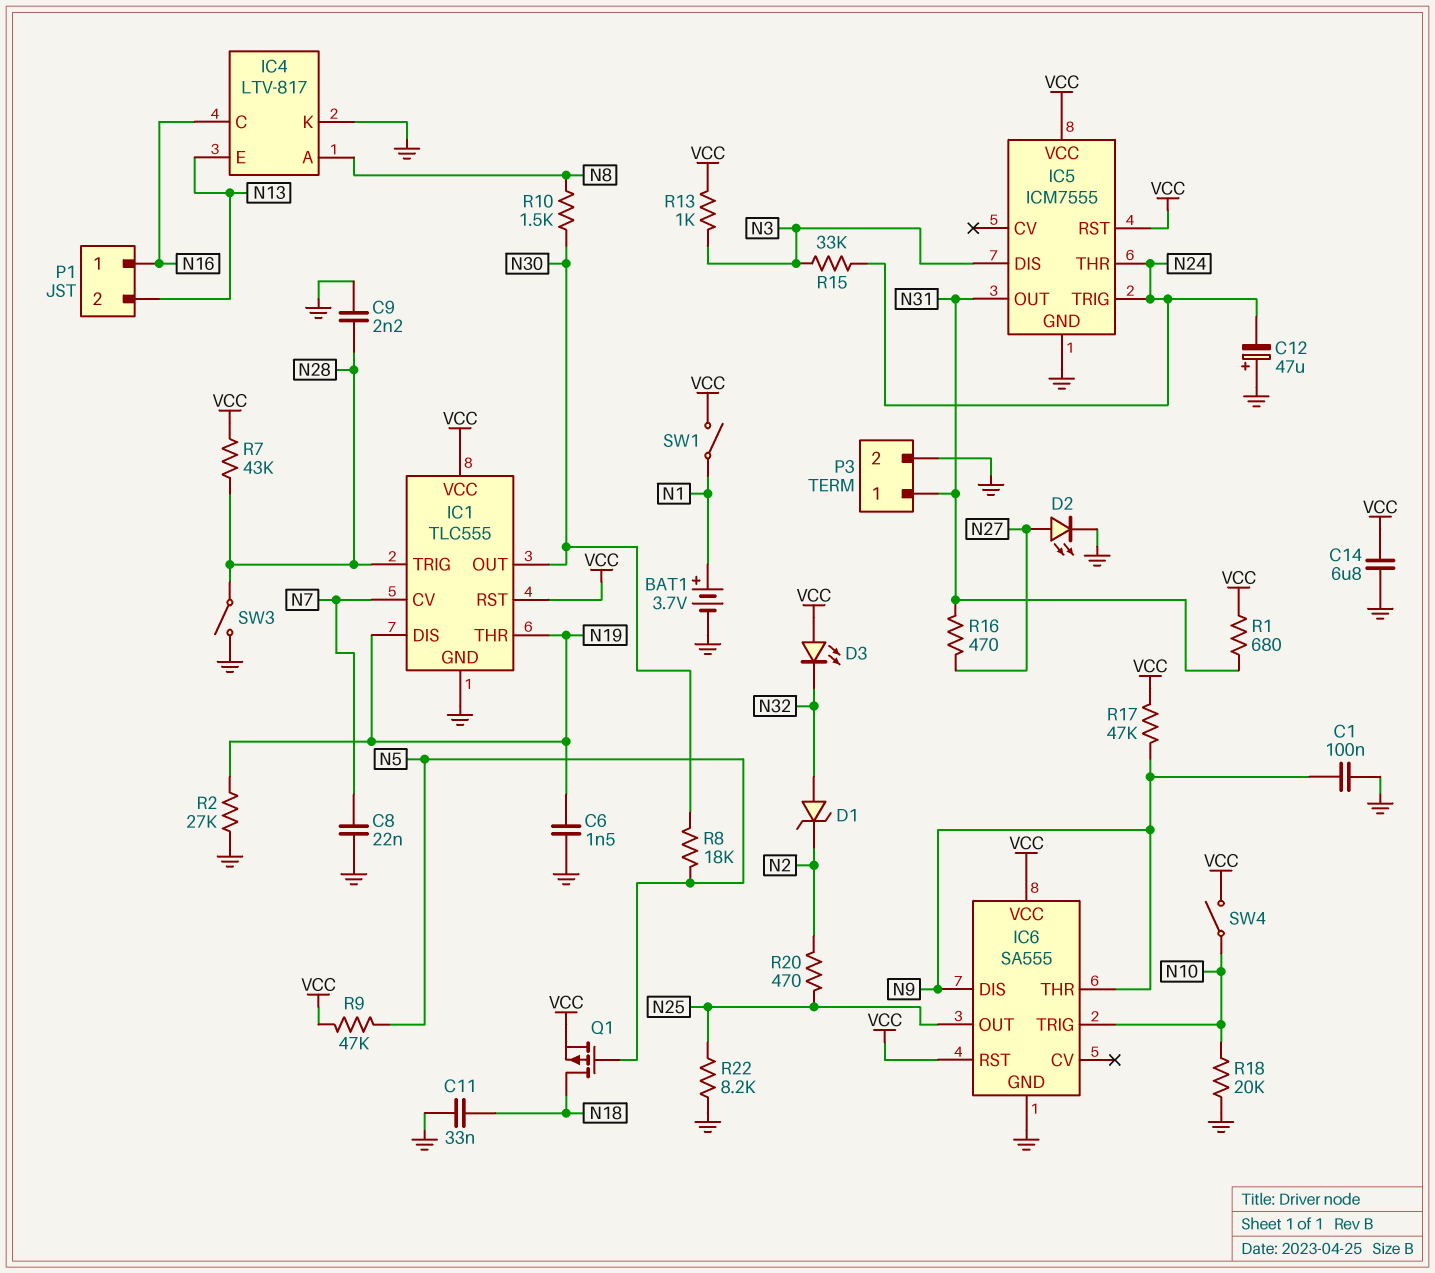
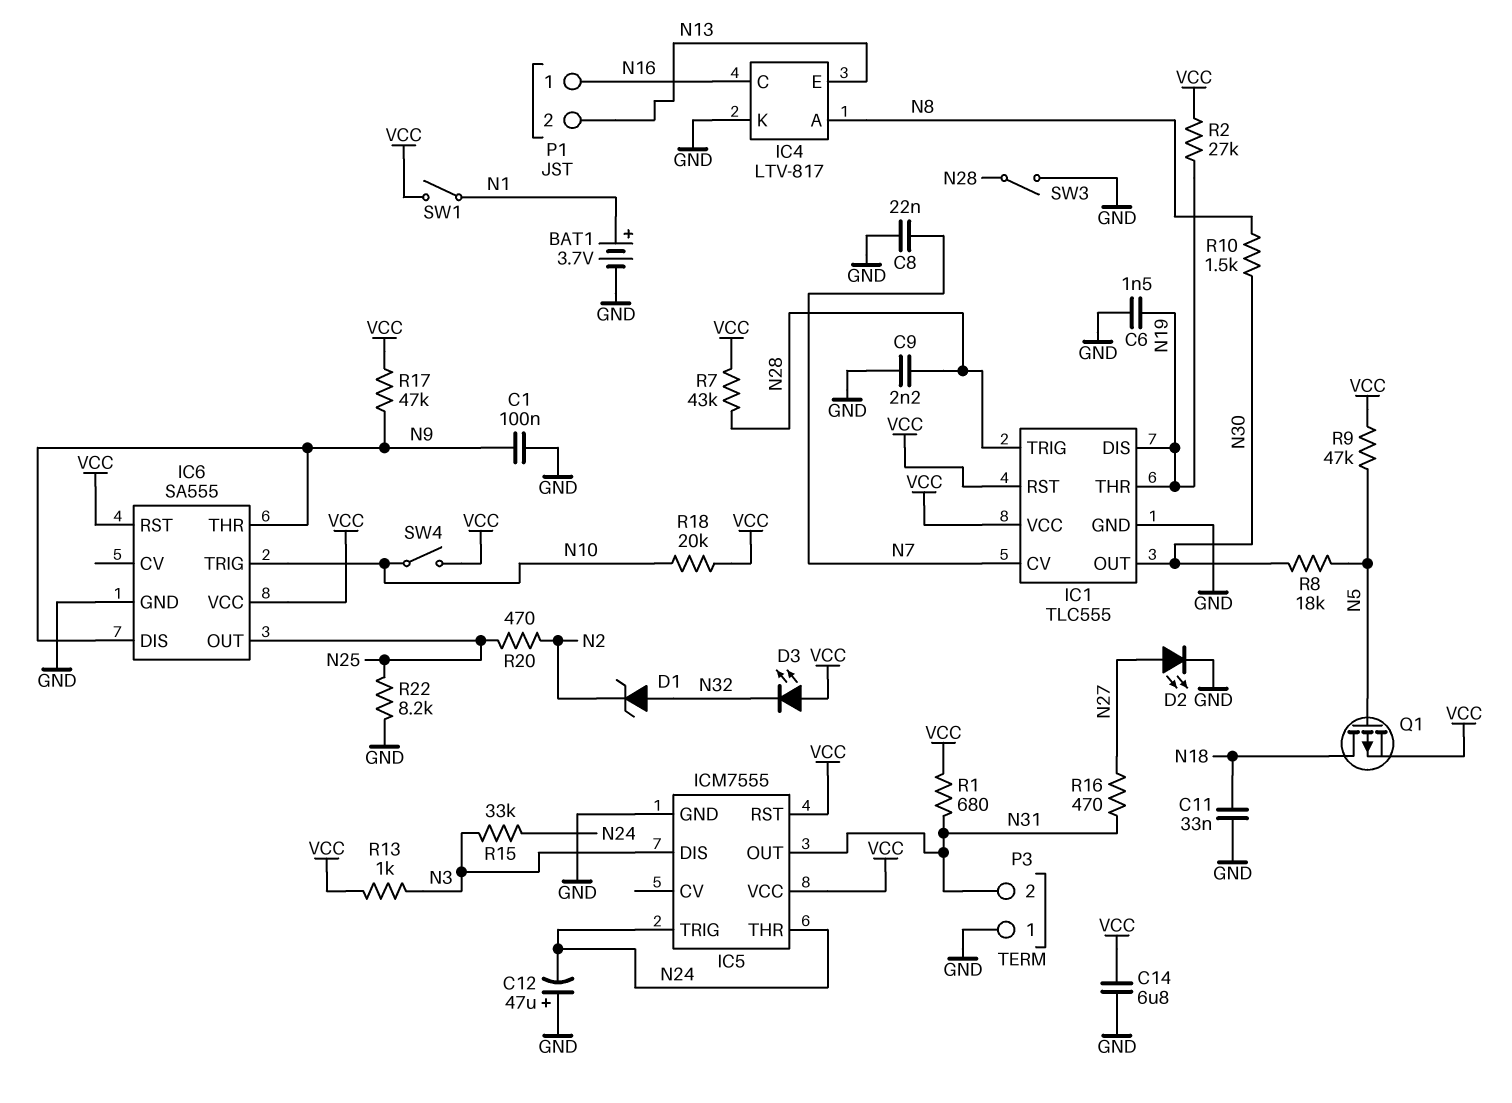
P3 pin 1: N31 -> GND
P3 pin 2: GND -> N31
R2: 27k (GND, N19) -> 27k (N19, VCC)
R18: 20k (GND, N10) -> 20k (N10, VCC)

